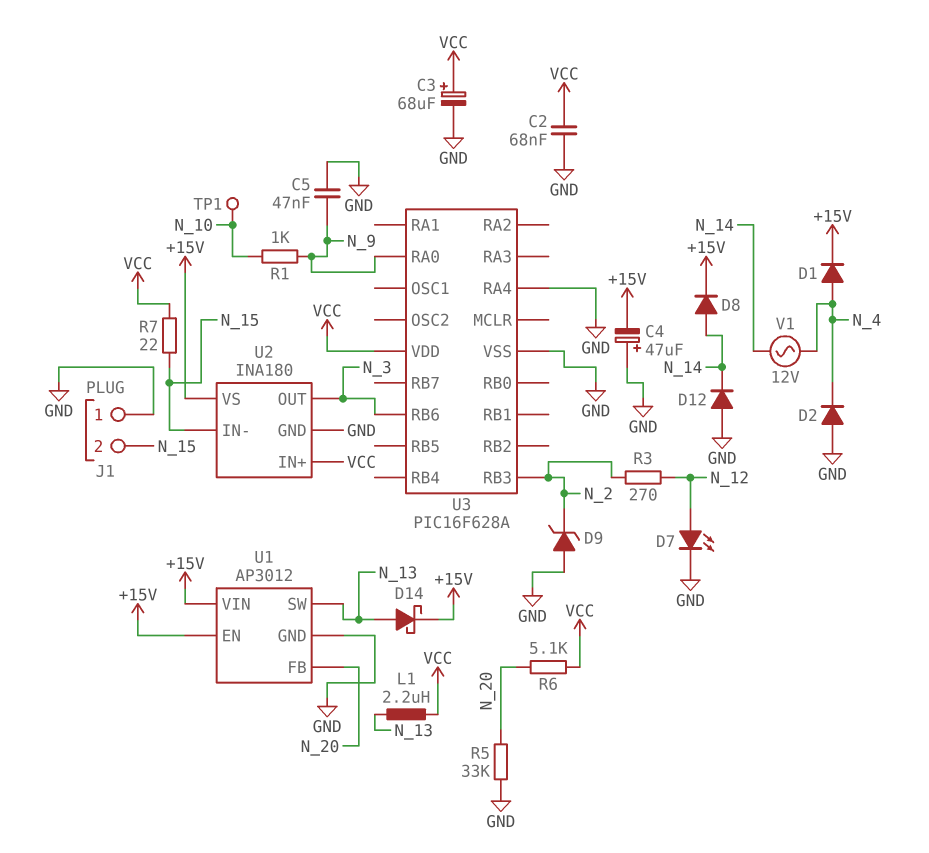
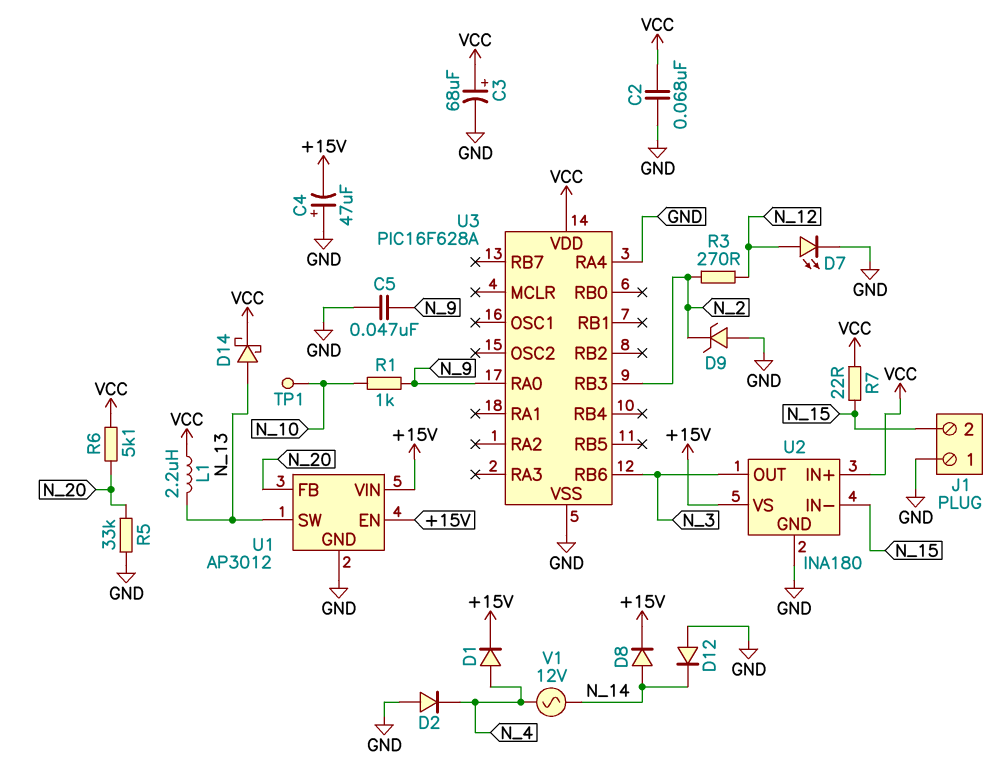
D14: schottky (A N_13, K +15V) -> schottky (A N_13, K VCC)

